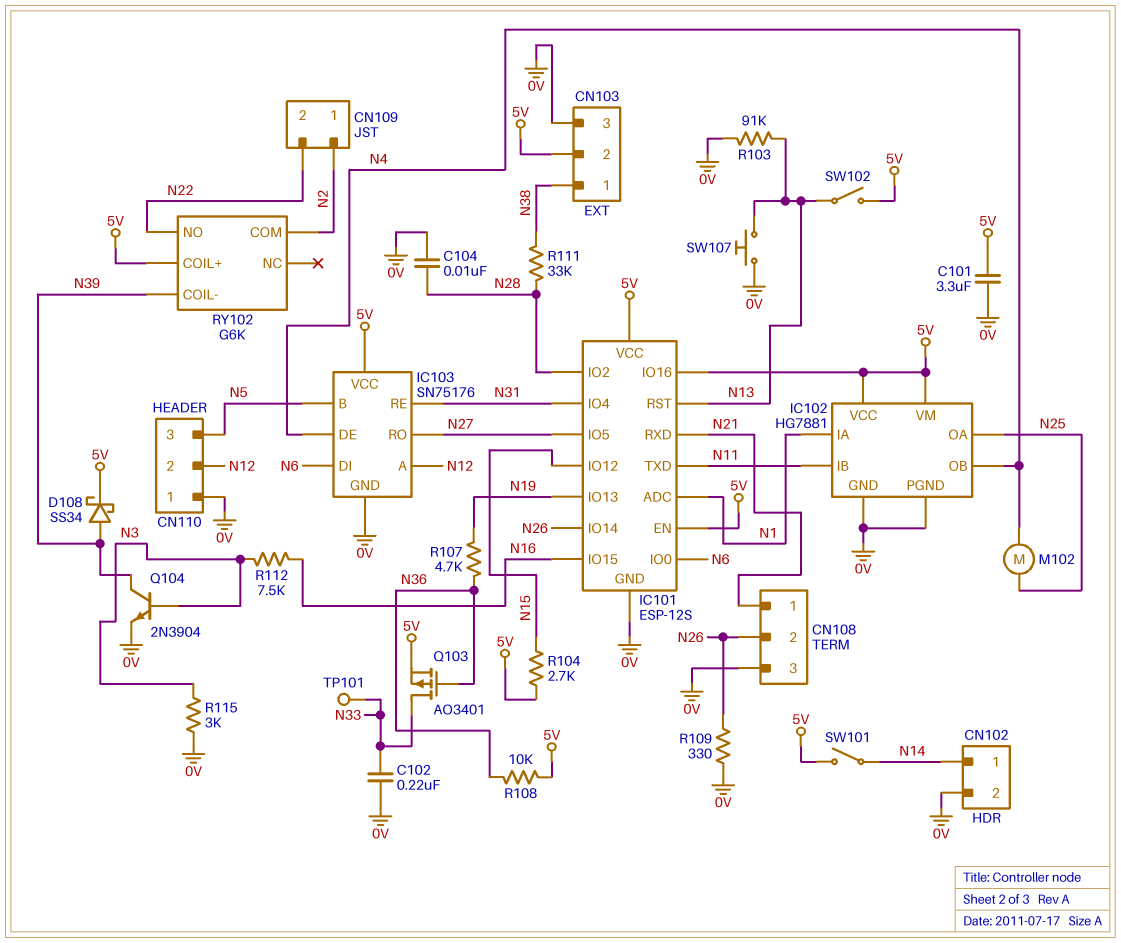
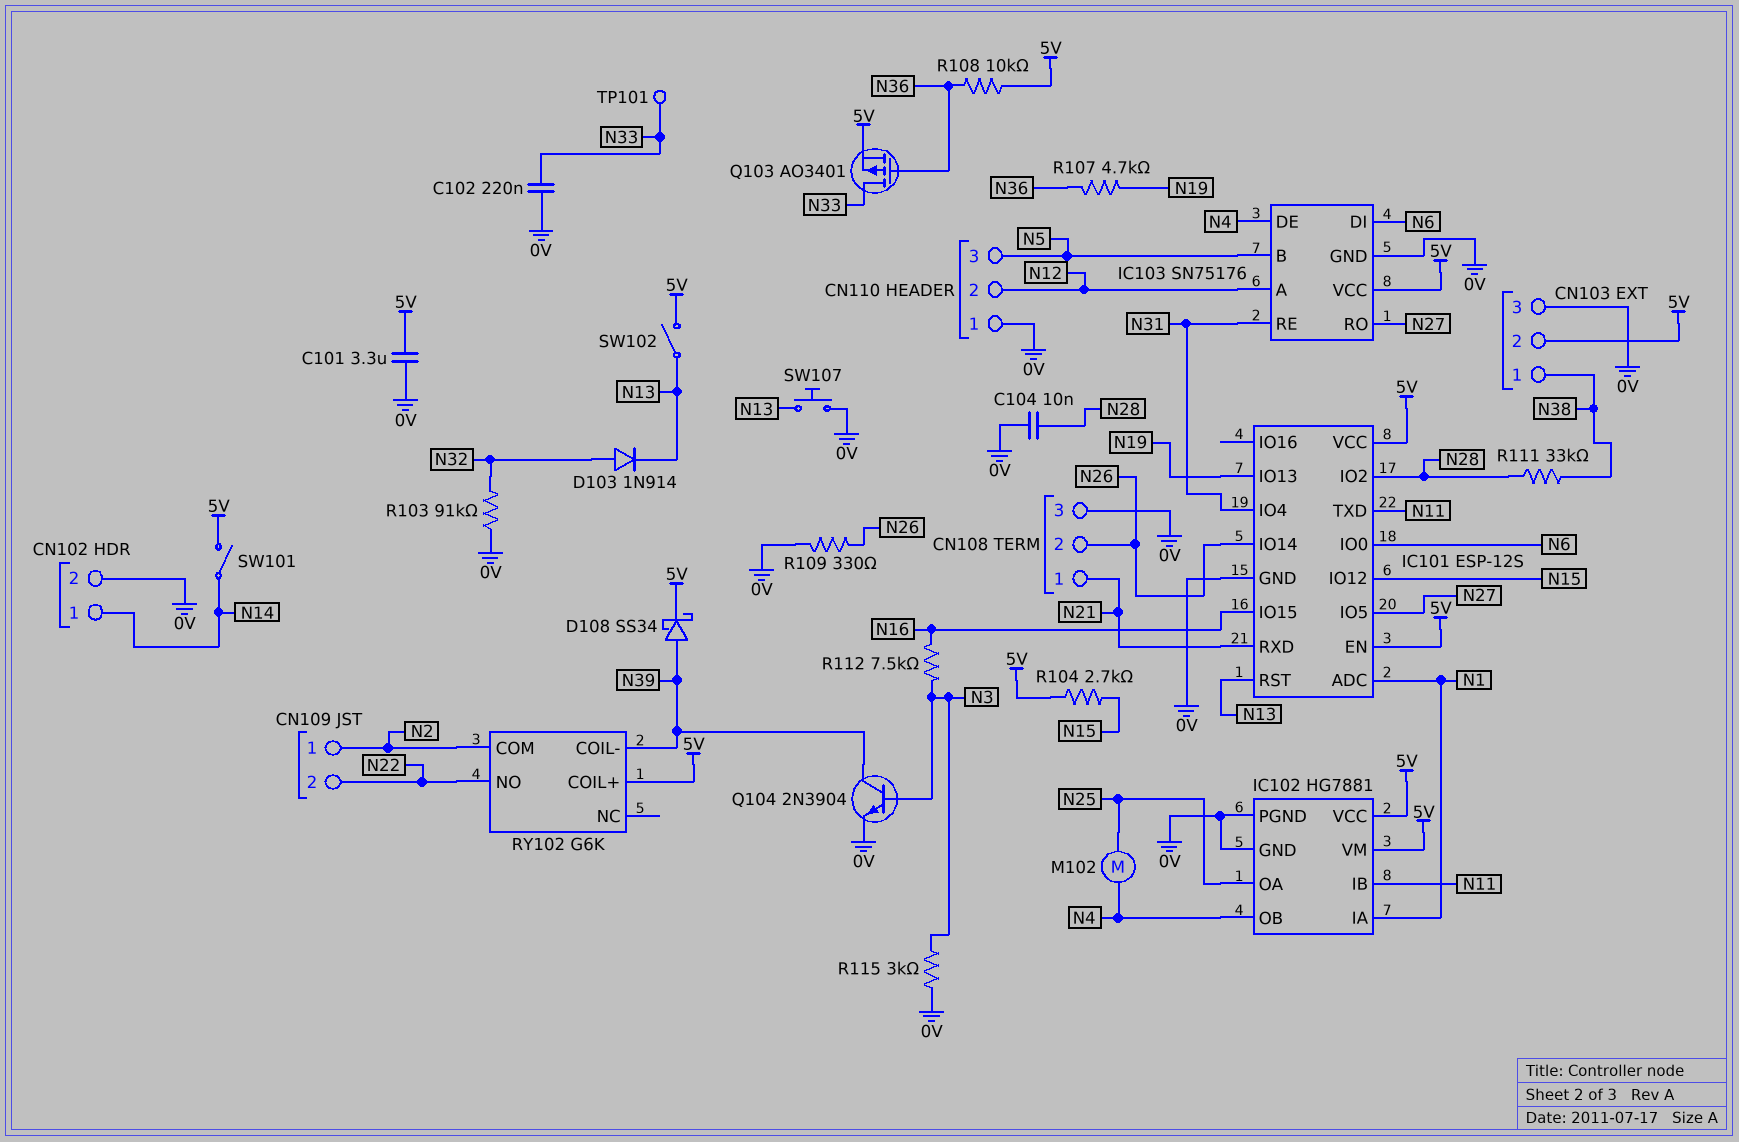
D103: none -> diode 1N914 (A N32, K N13)
IC101 pin IO16: 5V -> none
R103: 91k (0V, N13) -> 91k (0V, N32)

